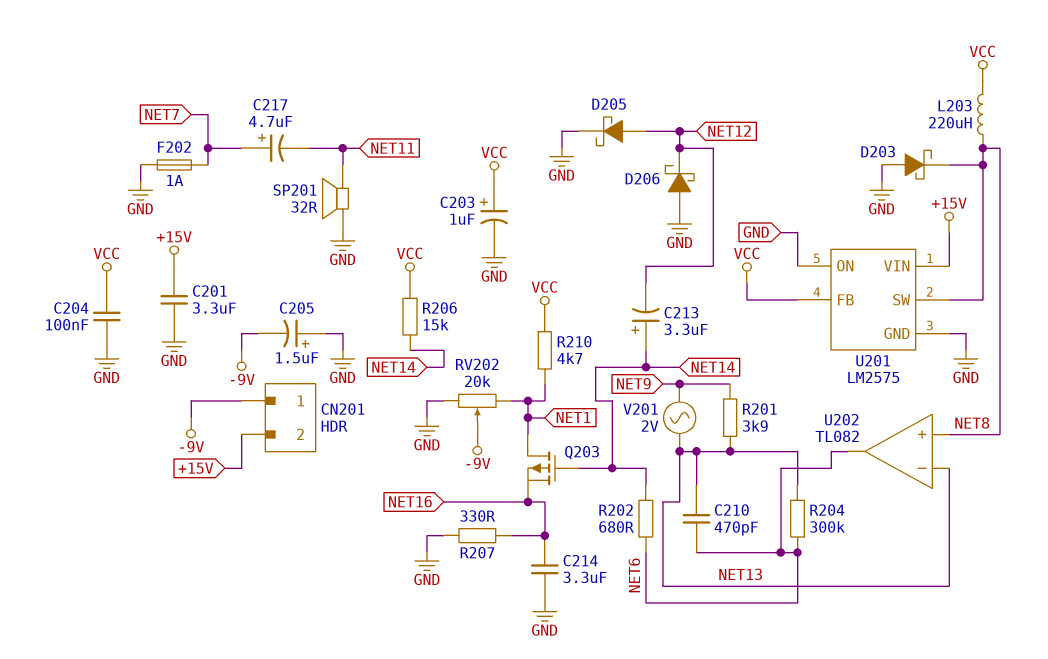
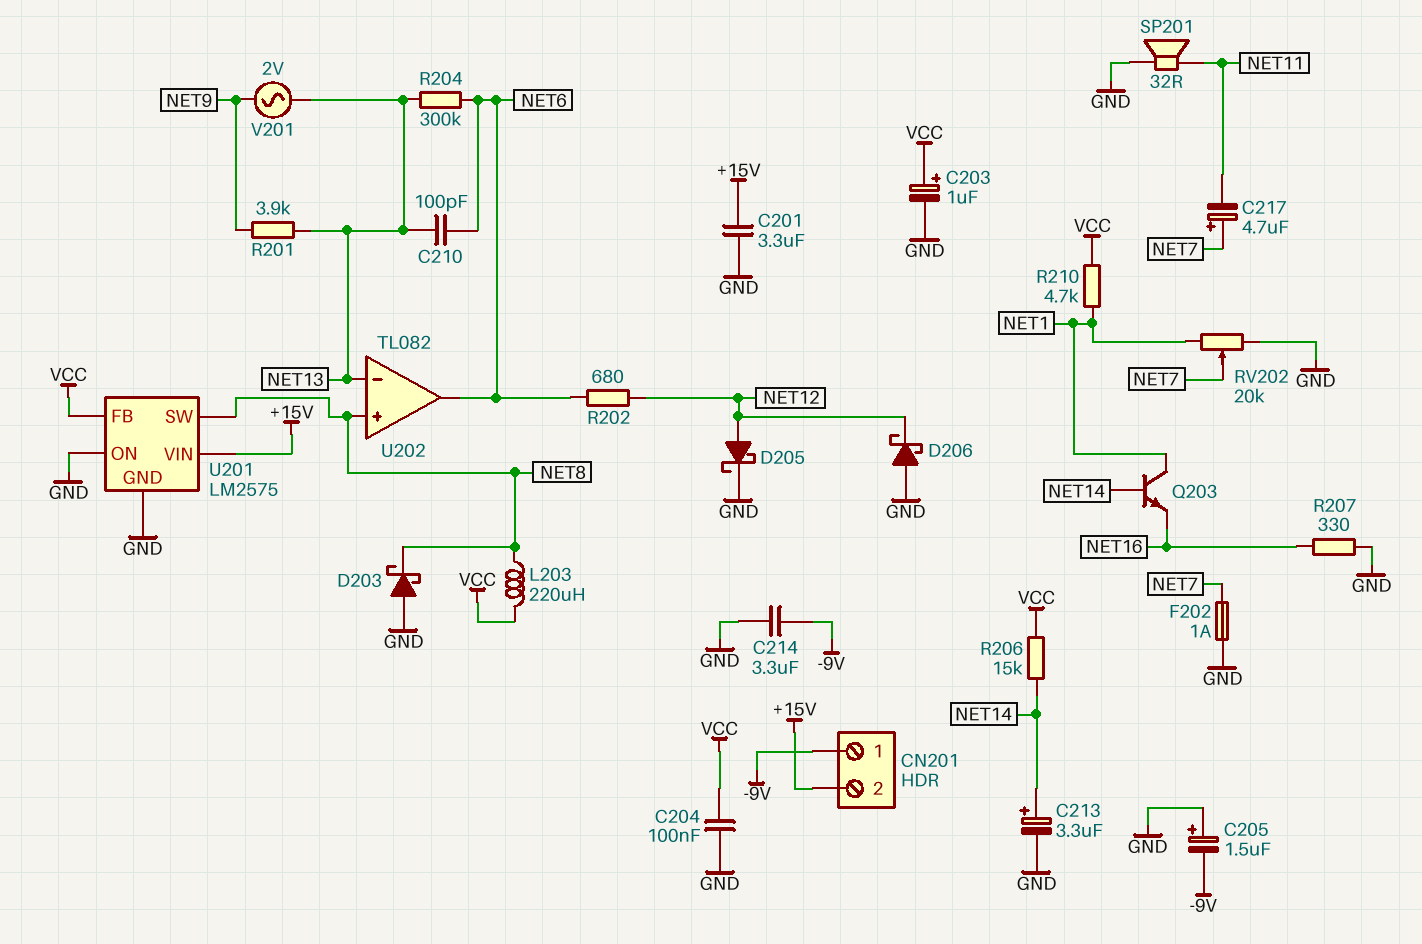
C210: 470pF (NET6, NET13) -> 100pF (NET6, NET13)
C213: 3.3uF (plus NET14, minus NET12) -> 3.3uF (plus NET14, minus GND)
C214: 3.3uF (GND, NET16) -> 3.3uF (-9V, GND)
Q203: PMOS (G NET14, D NET1, S NET16) -> NPN (B NET14, C NET1, E NET16)
R202: 680 (NET6, NET14) -> 680 (NET6, NET12)
RV202: 20k (GND, NET1, wiper -9V) -> 20k (GND, NET1, wiper NET7)

